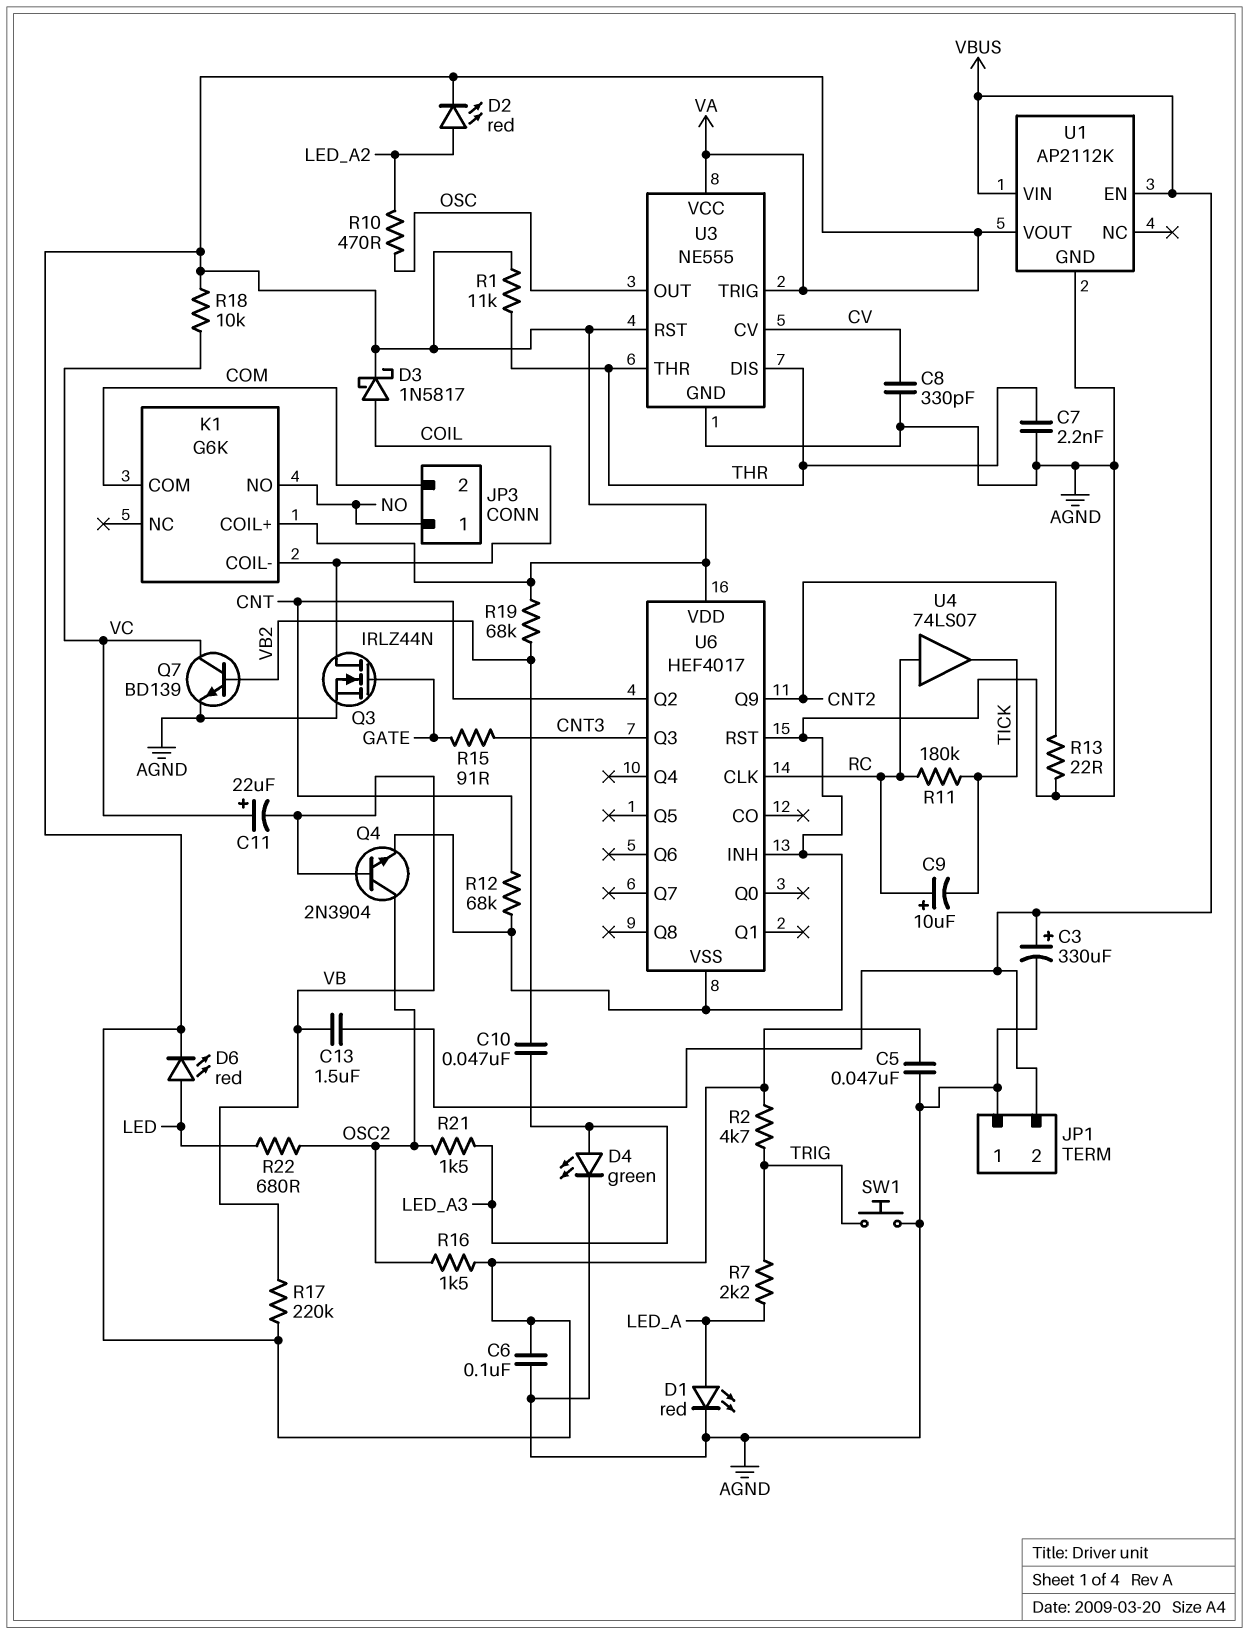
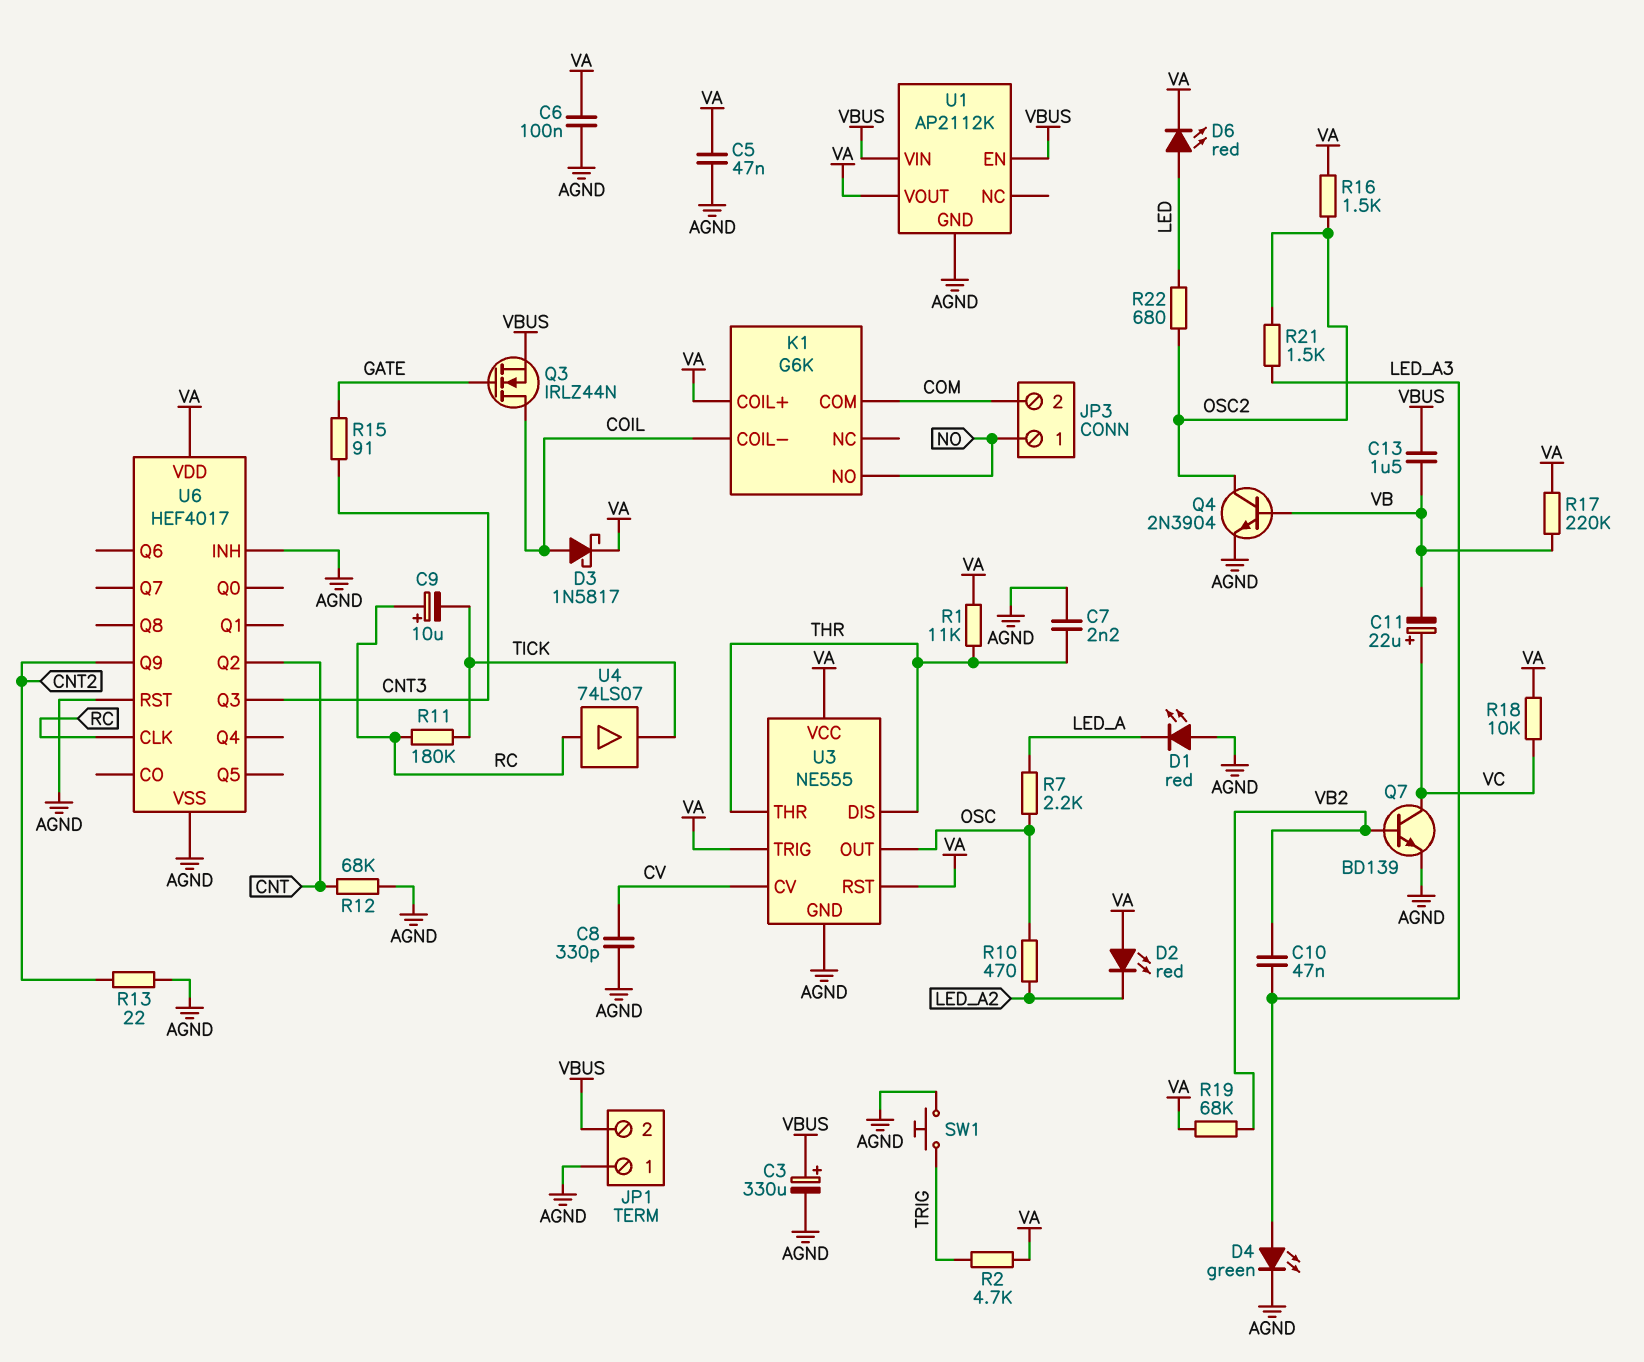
D1: LED red (A LED_A, K AGND) -> LED red (A AGND, K LED_A)
D2: LED red (A LED_A2, K VA) -> LED red (A VA, K LED_A2)
Q3: NMOS IRLZ44N (G GATE, D COIL, S AGND) -> NMOS IRLZ44N (G GATE, D COIL, S VBUS)
R7: 2.2k (LED_A, TRIG) -> 2.2k (LED_A, OSC)

